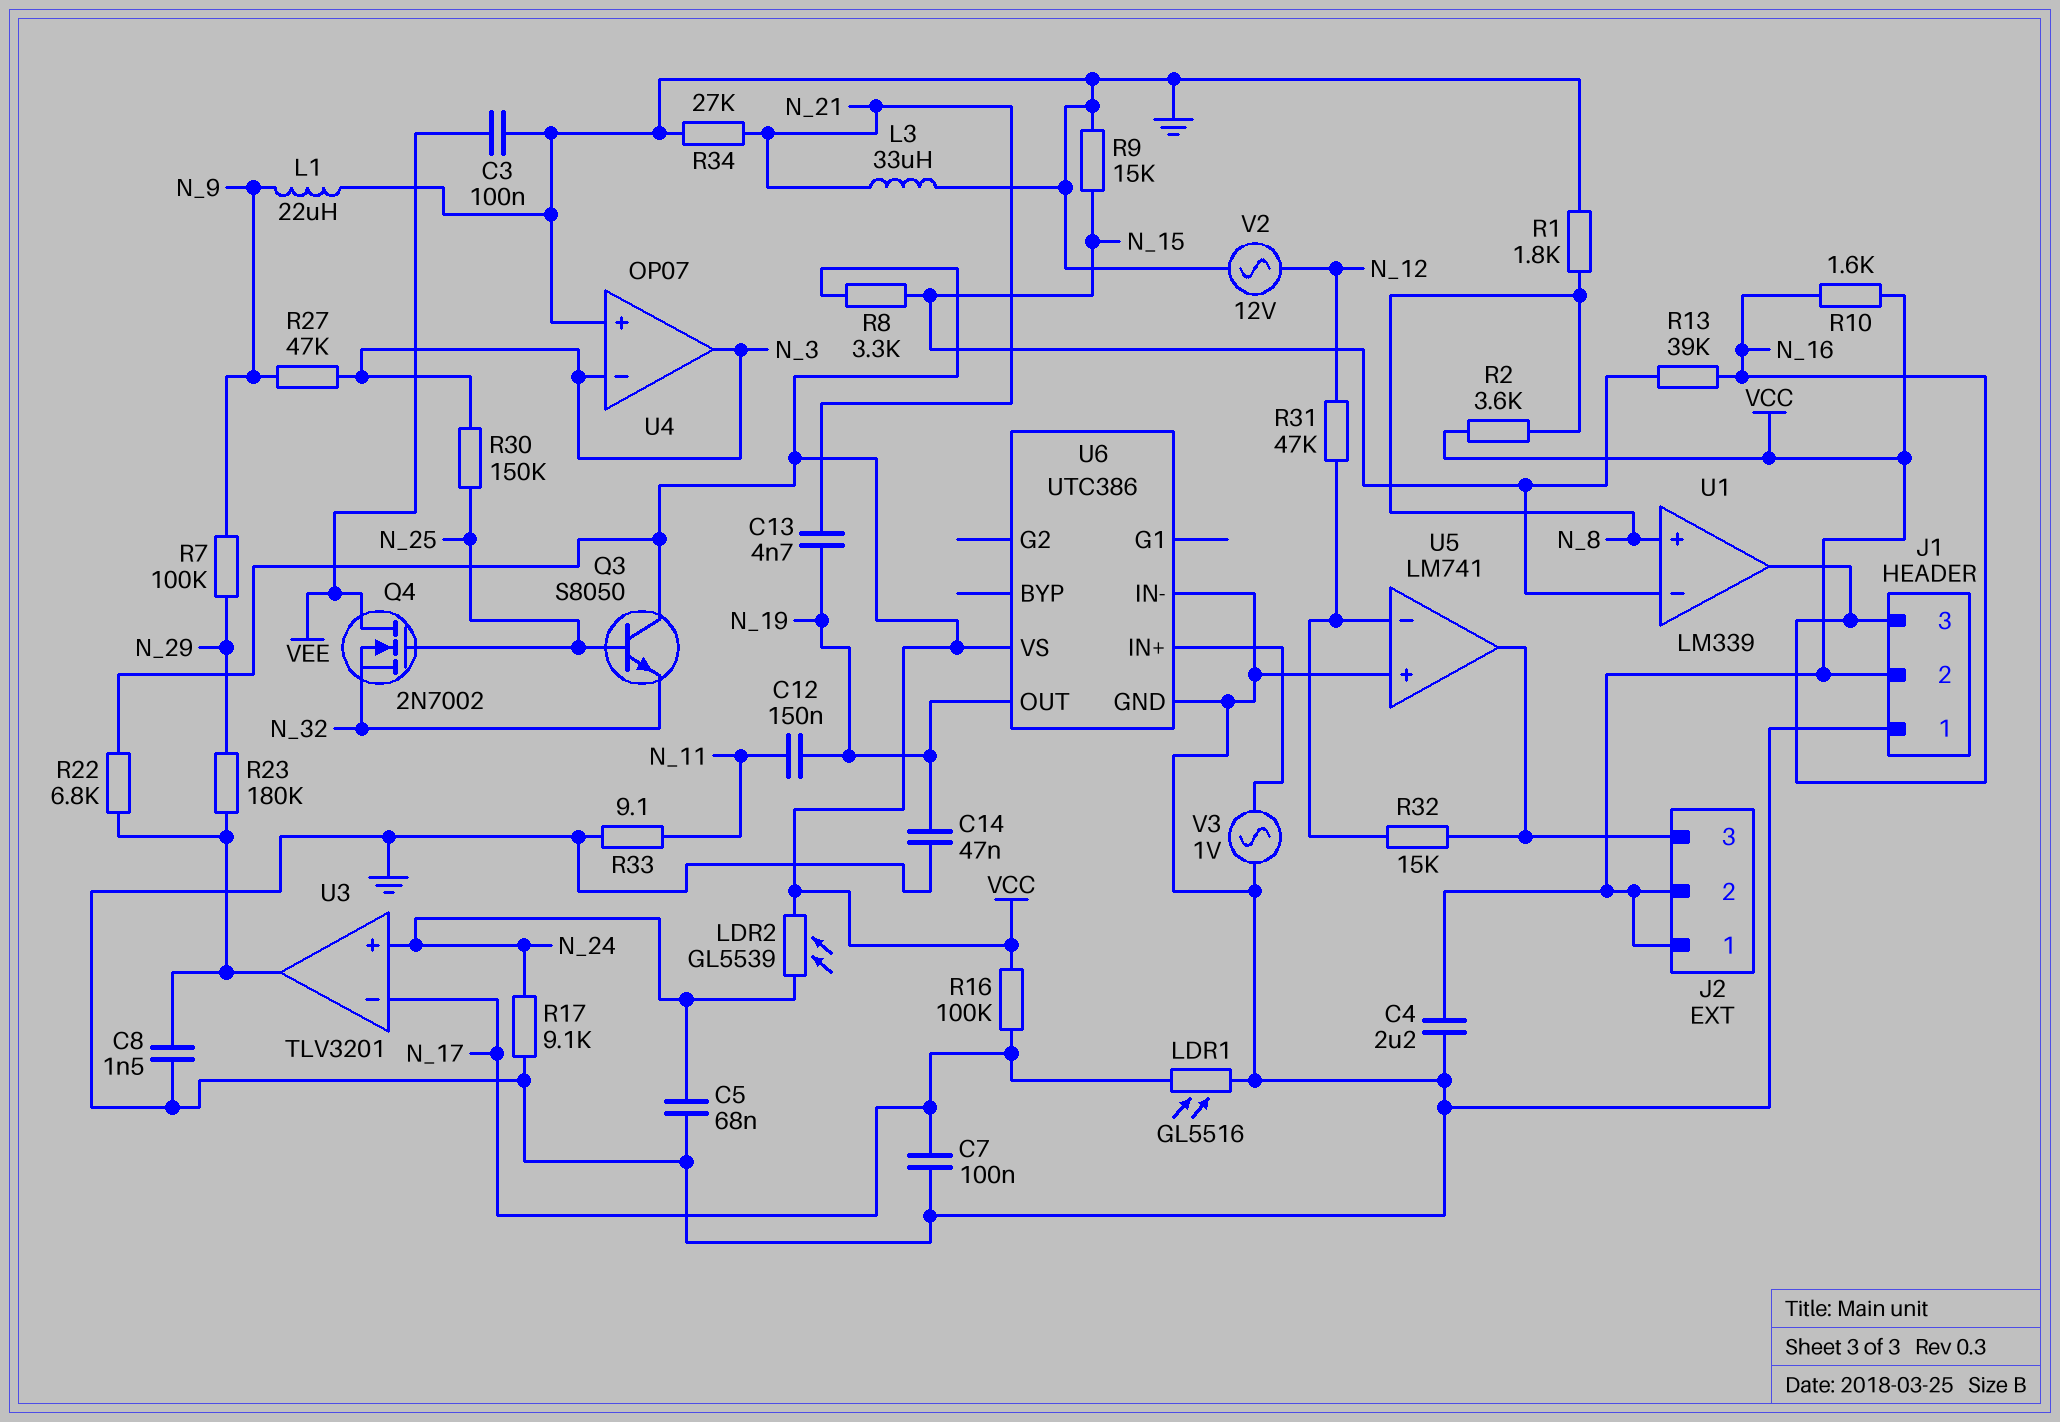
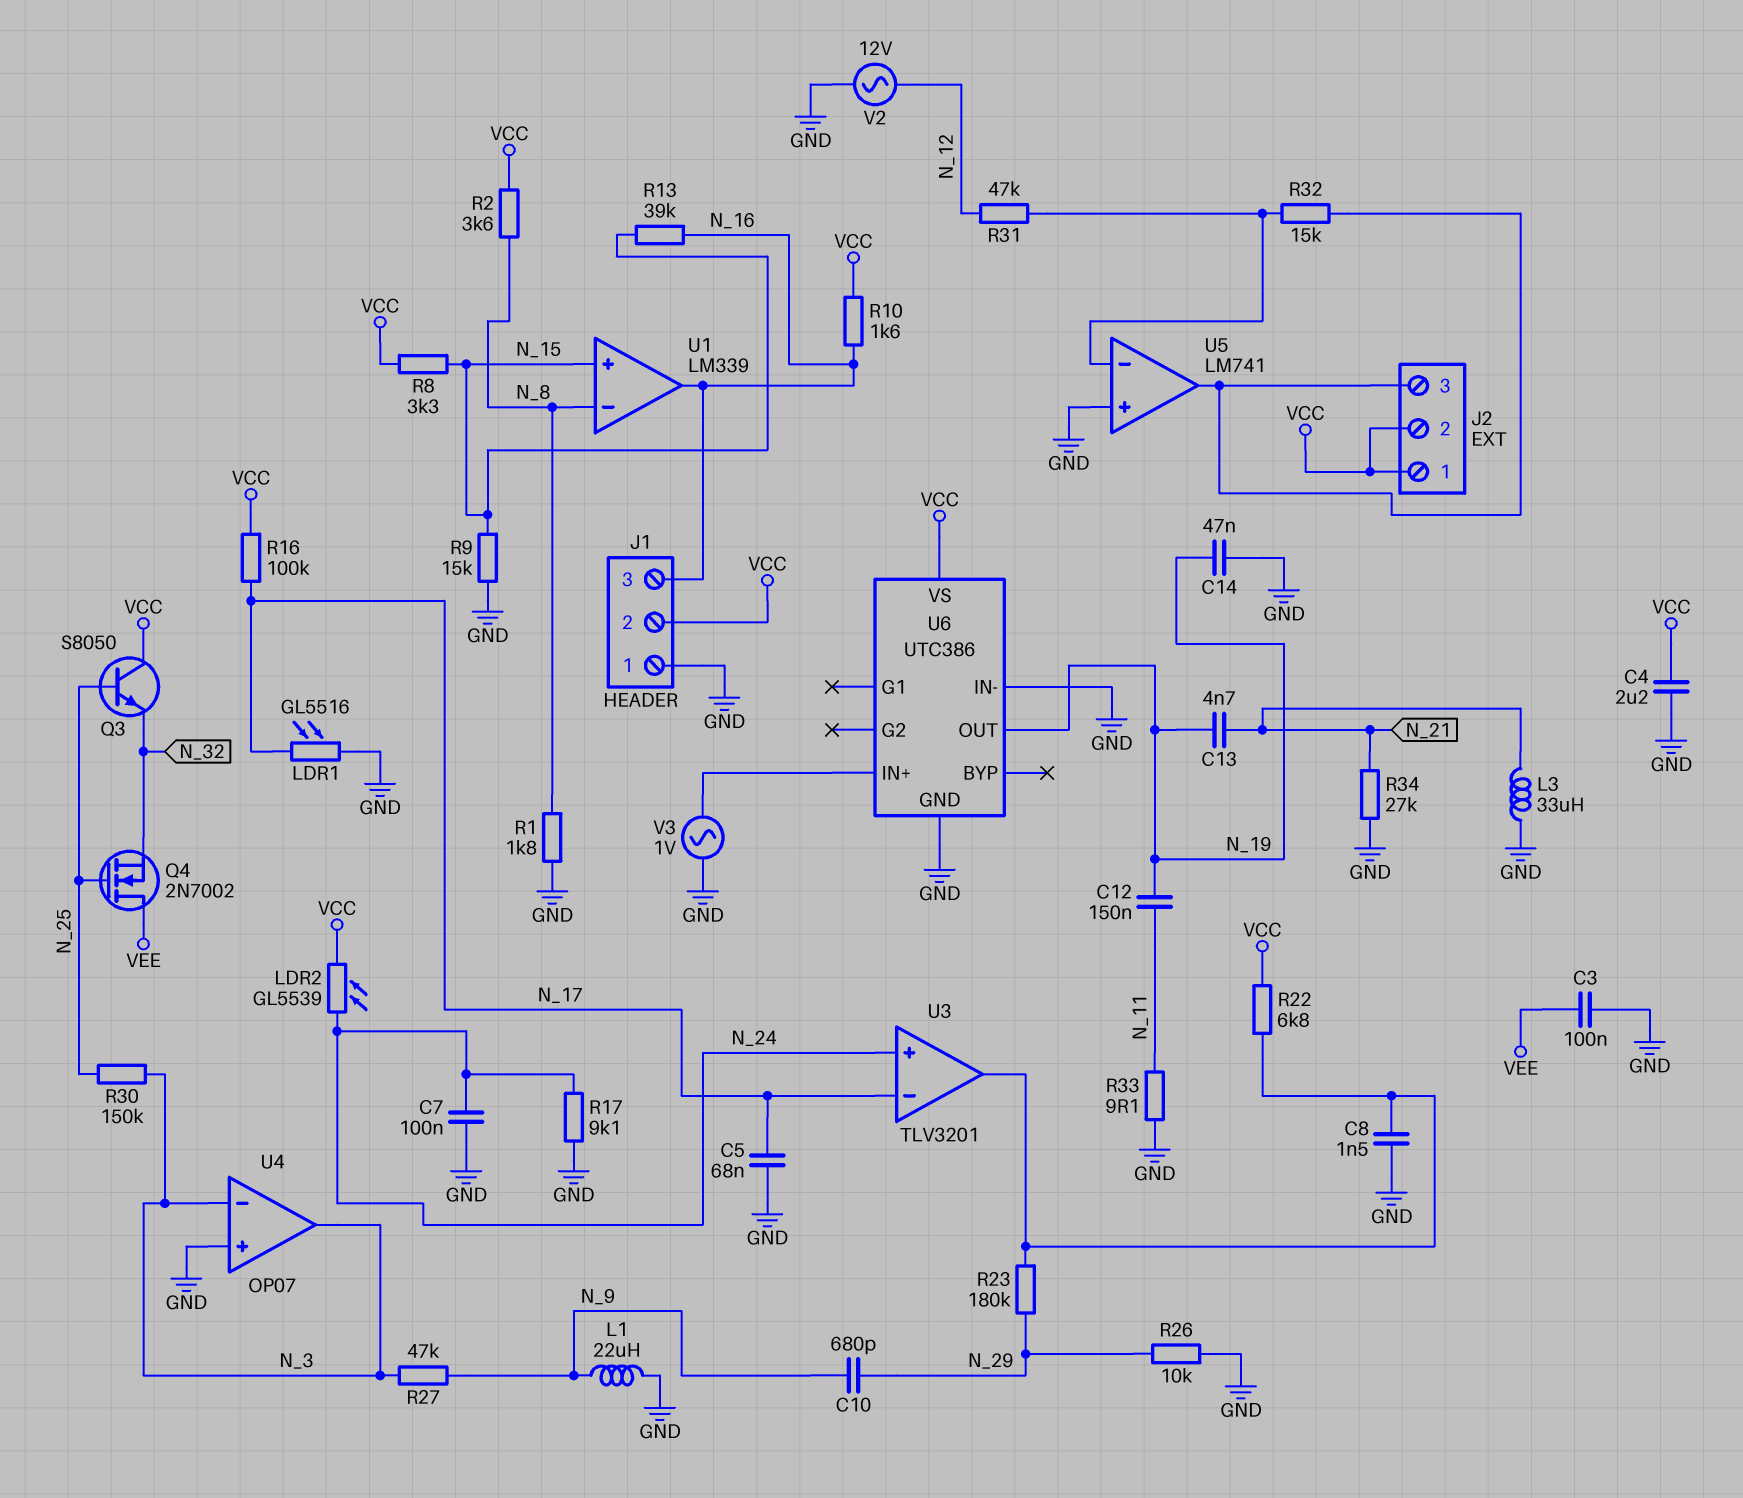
C5: 68nF (GND, N_24) -> 68nF (GND, N_17)
C7: 100nF (GND, N_17) -> 100nF (GND, N_24)
C10: none -> 680pF (N_9, N_29)
R7: 100k (N_9, N_29) -> none
R26: none -> 10k (GND, N_29)
U1 pin in+: N_8 -> N_15
U1 pin in-: N_15 -> N_8

